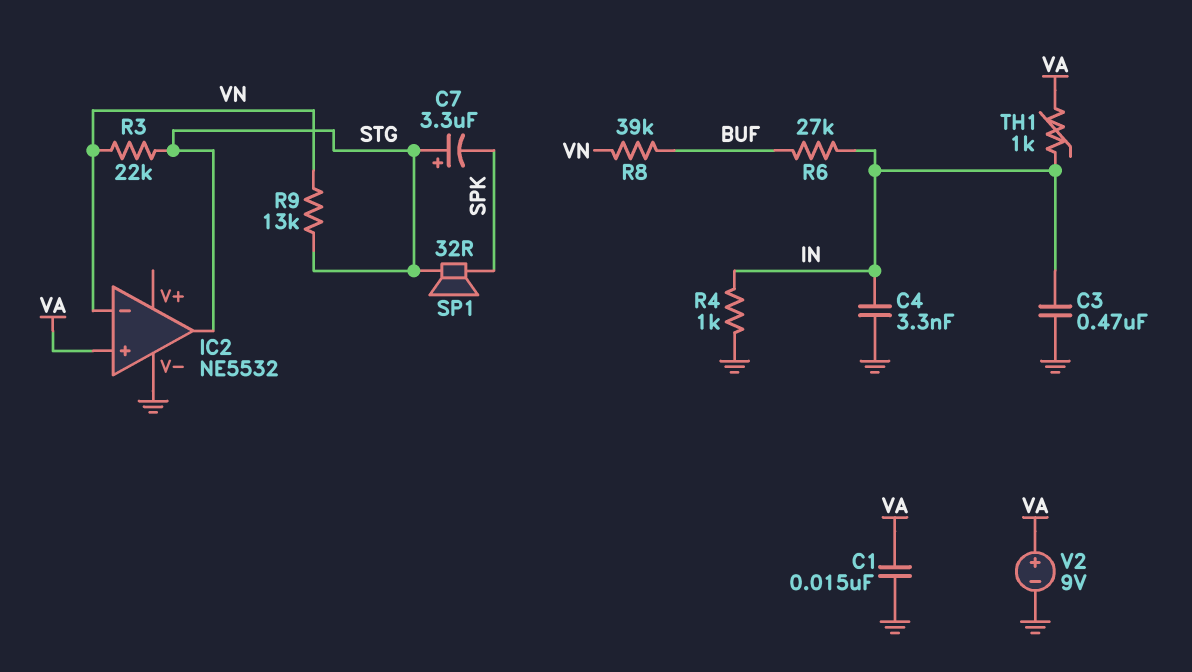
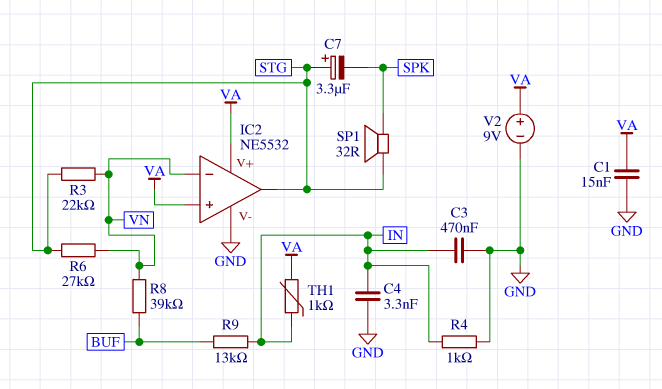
IC2 pin V+: none -> VA
R6: 27k (BUF, IN) -> 27k (STG, VN)
R9: 13k (STG, VN) -> 13k (BUF, IN)

